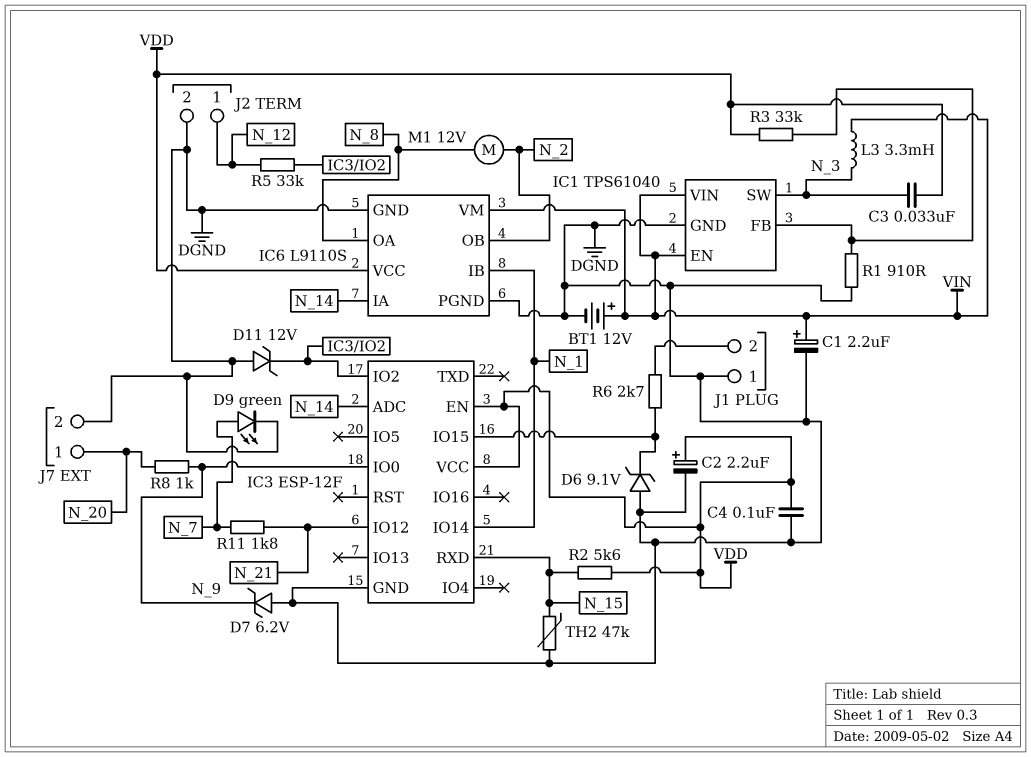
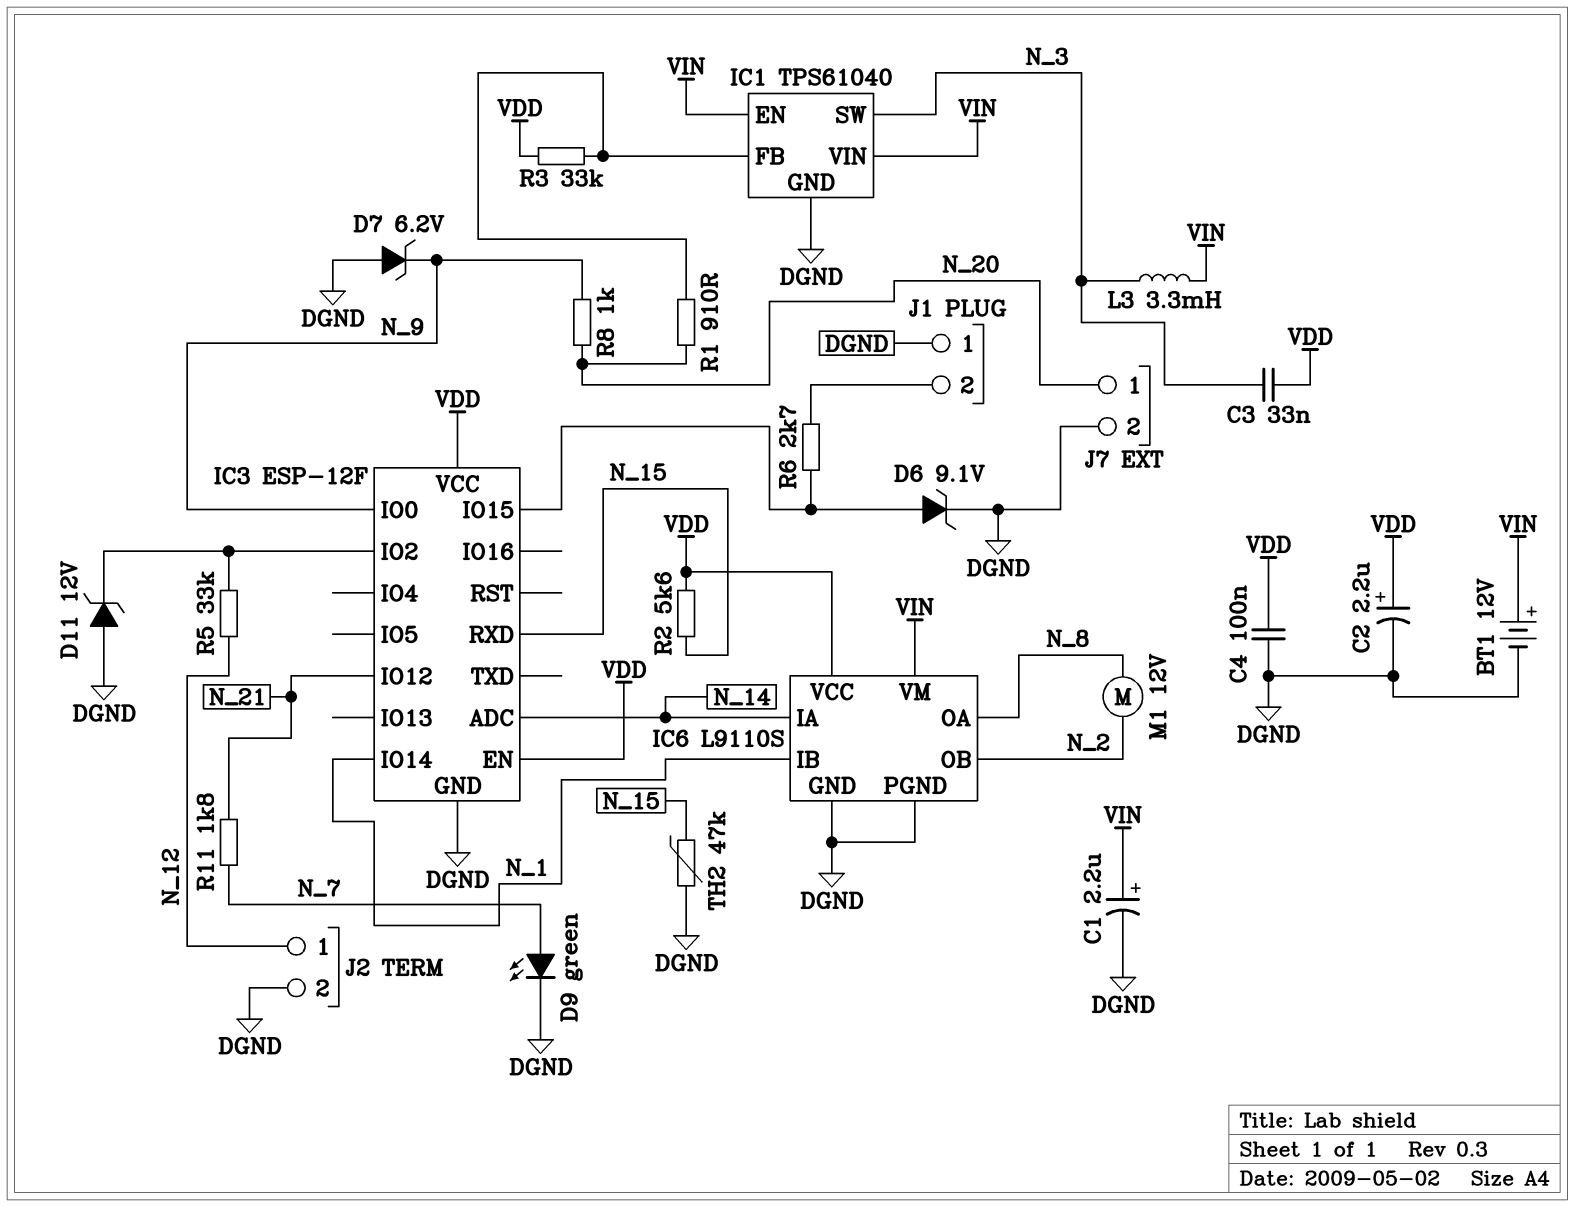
D6: zener 9.1V (A DGND, K IC3/IO15) -> zener 9.1V (A IC3/IO15, K DGND)
R1: 910 (DGND, IC1/FB) -> 910 (IC1/FB, N_20)

